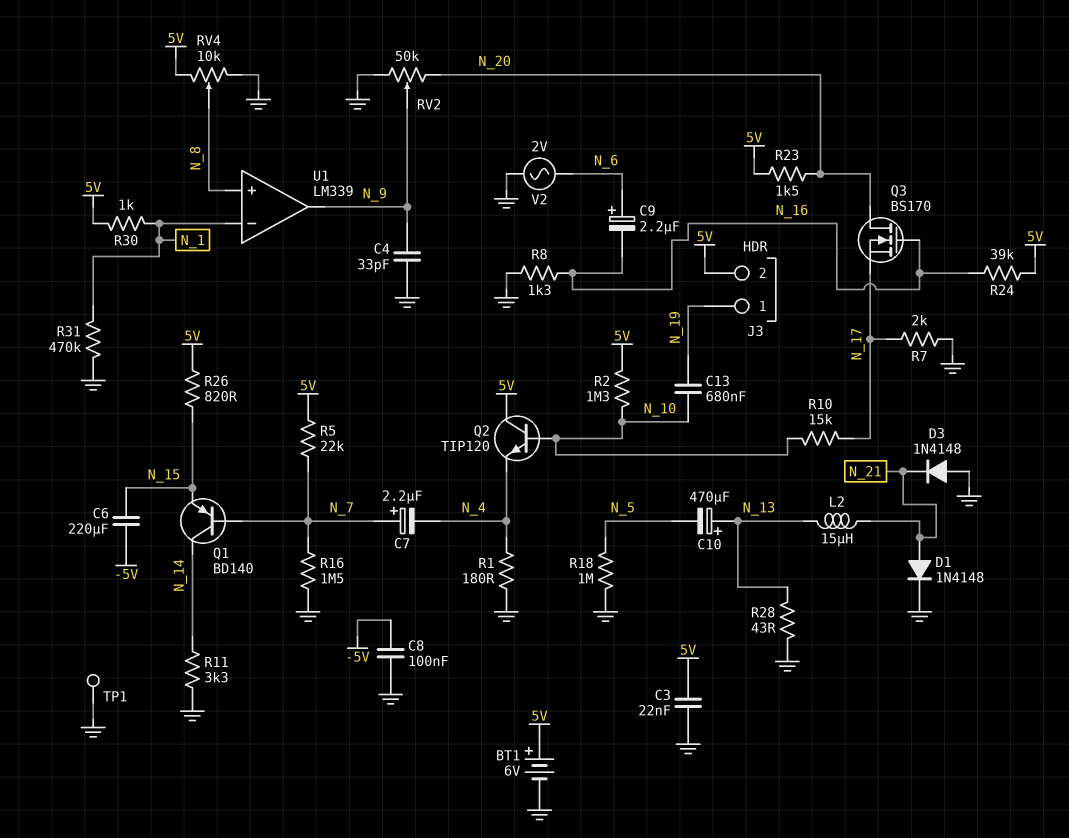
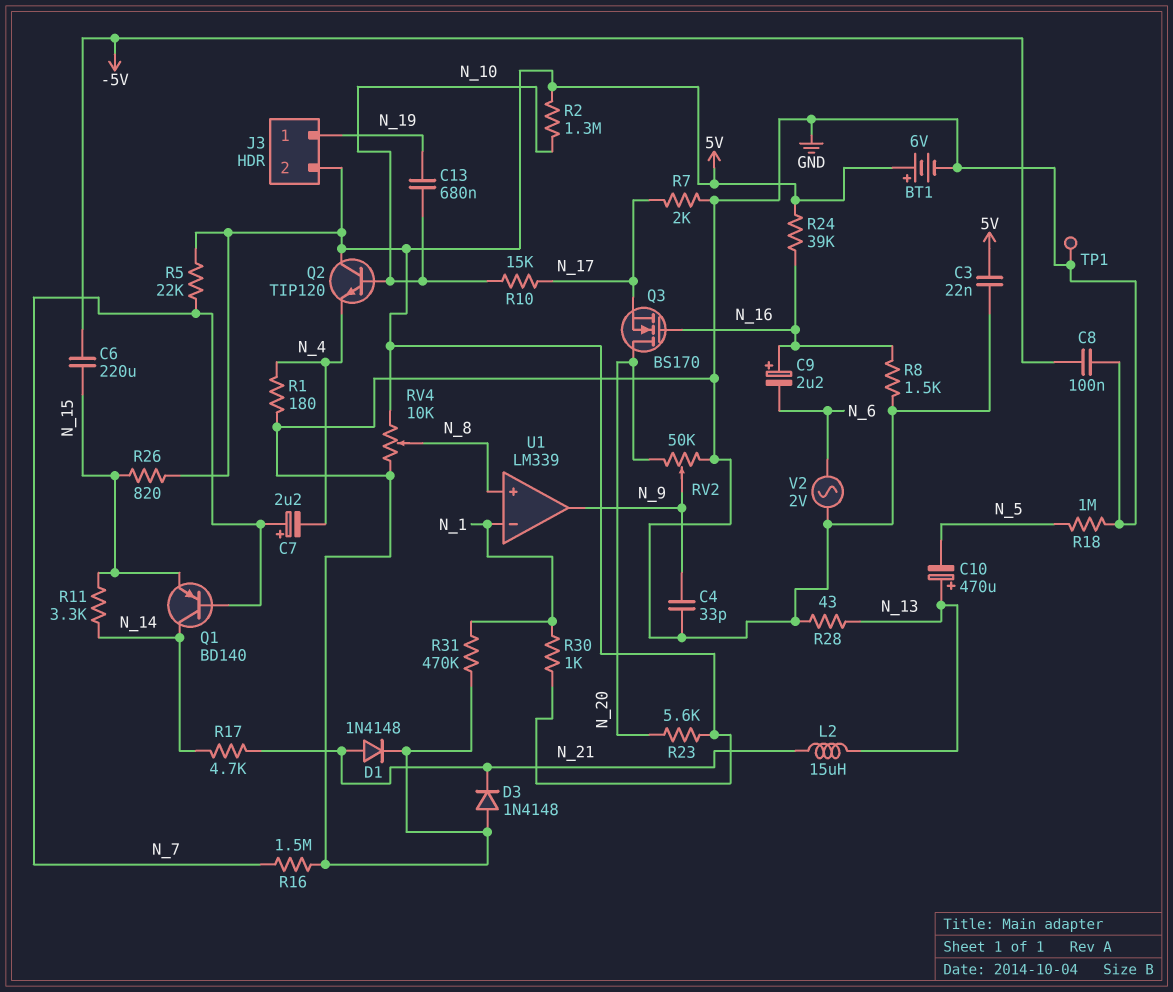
C9: 2.2uF (plus N_6, minus N_16) -> 2.2uF (plus N_16, minus N_6)
R8: 1.3k (GND, N_16) -> 1.5k (GND, N_16)
R11: 3.3k (GND, N_14) -> 3.3k (N_14, N_15)
R17: none -> 4.7k (N_14, N_21)
R23: 1.5k (5V, N_20) -> 5.6k (5V, N_20)

